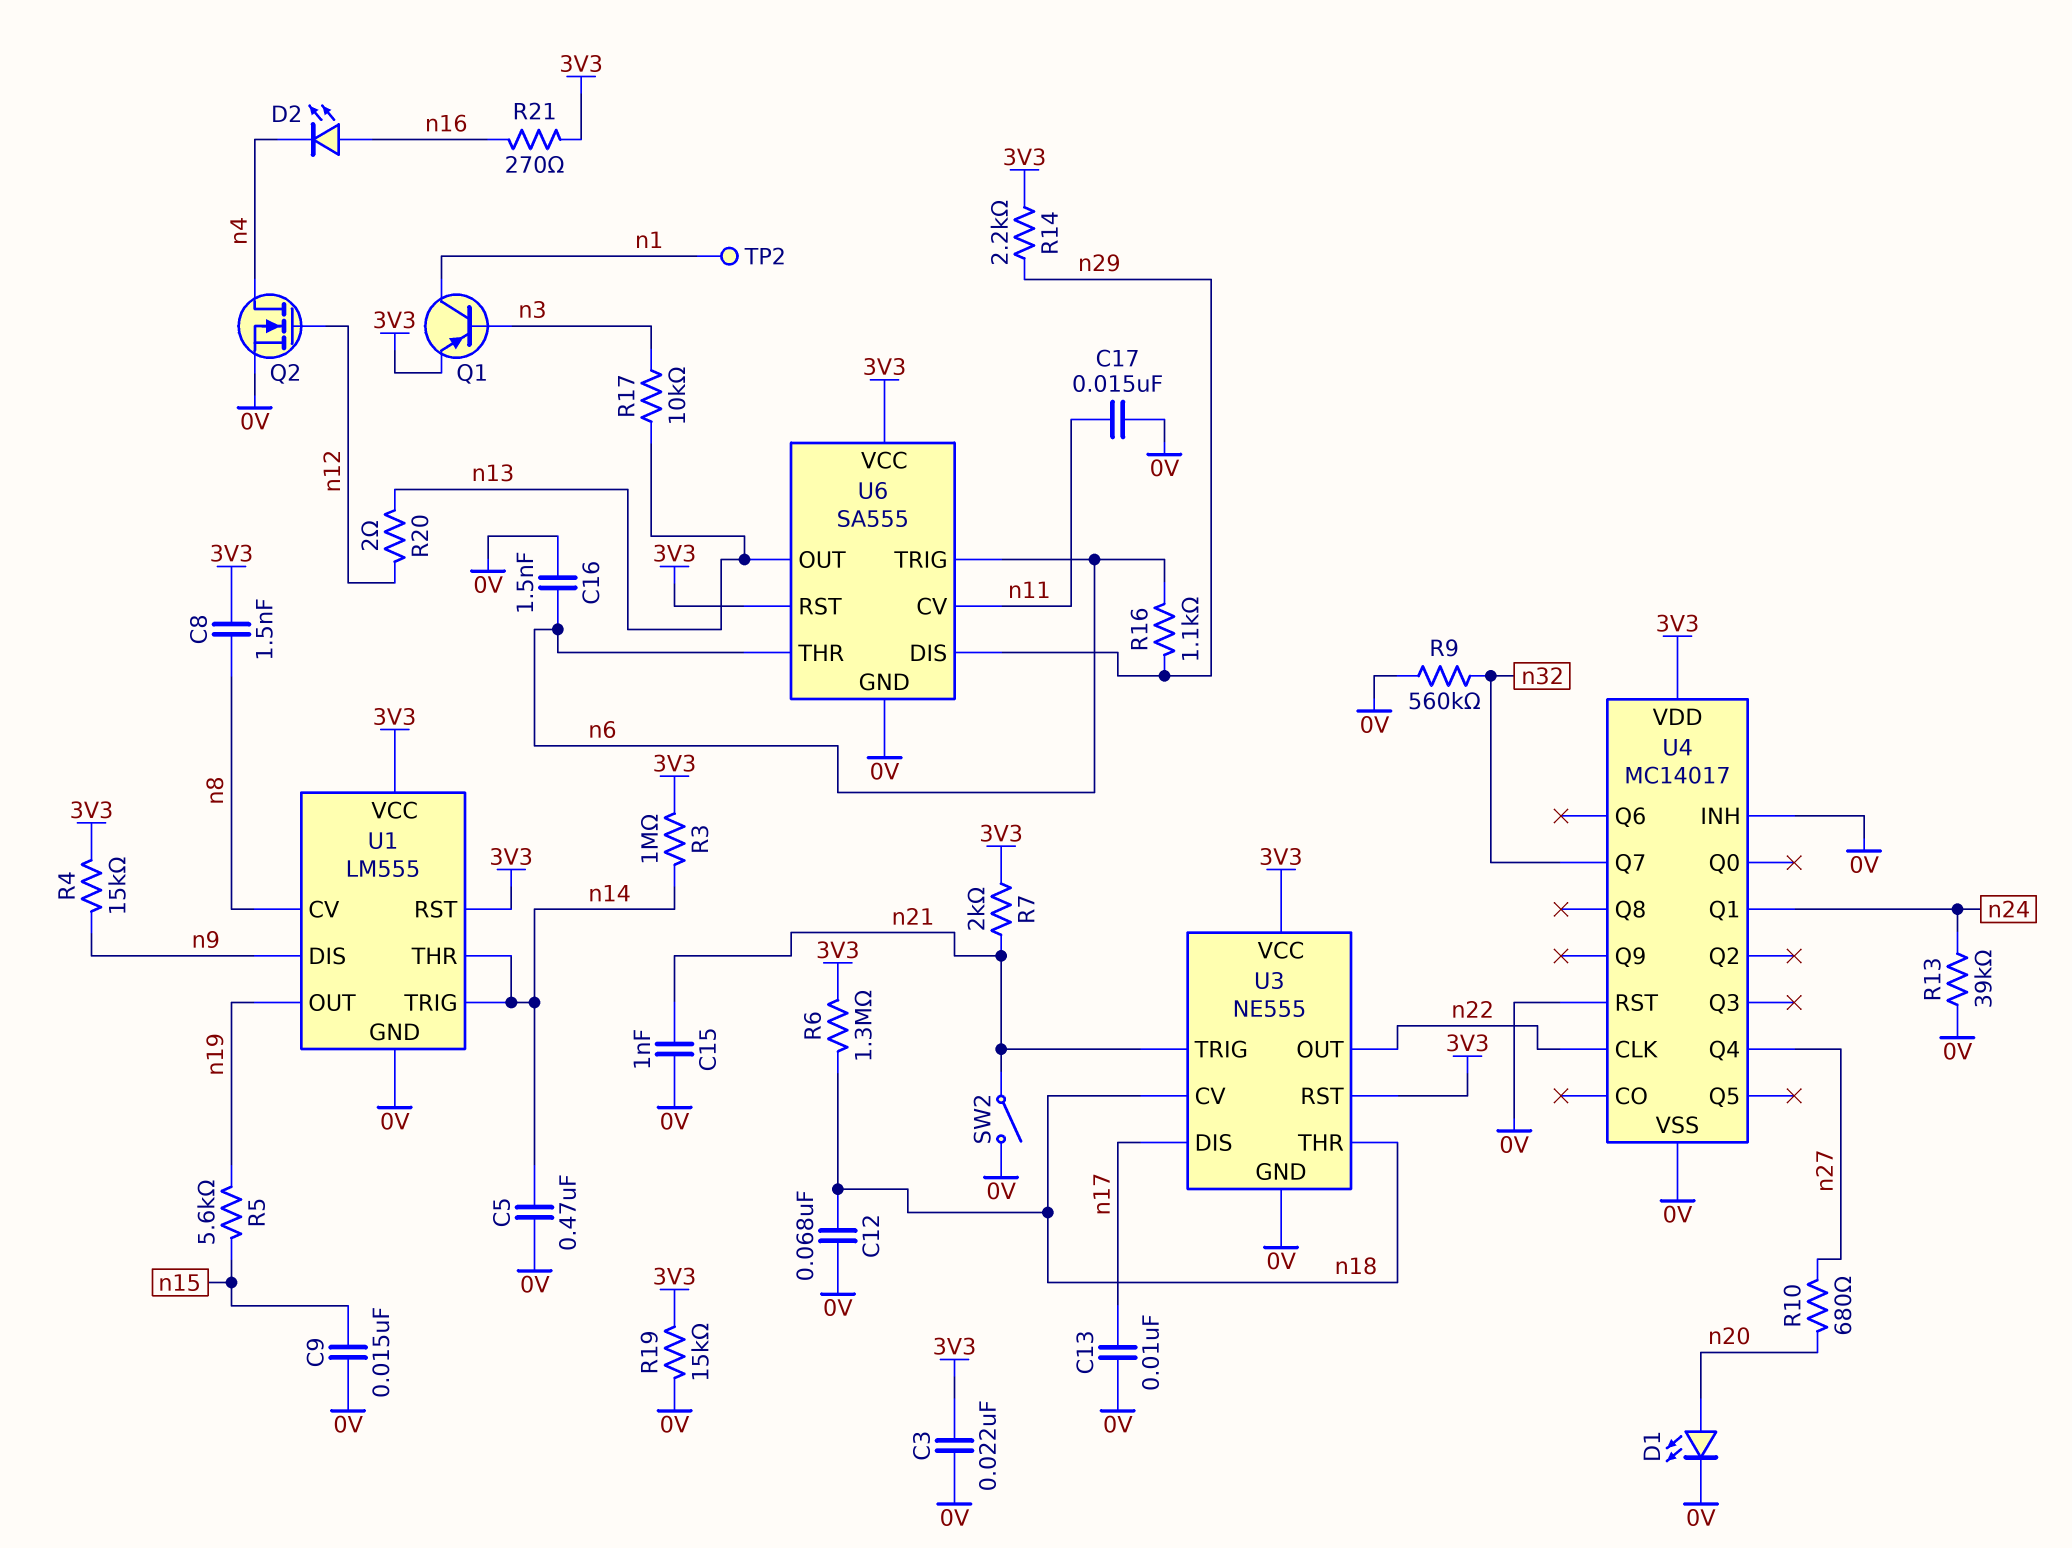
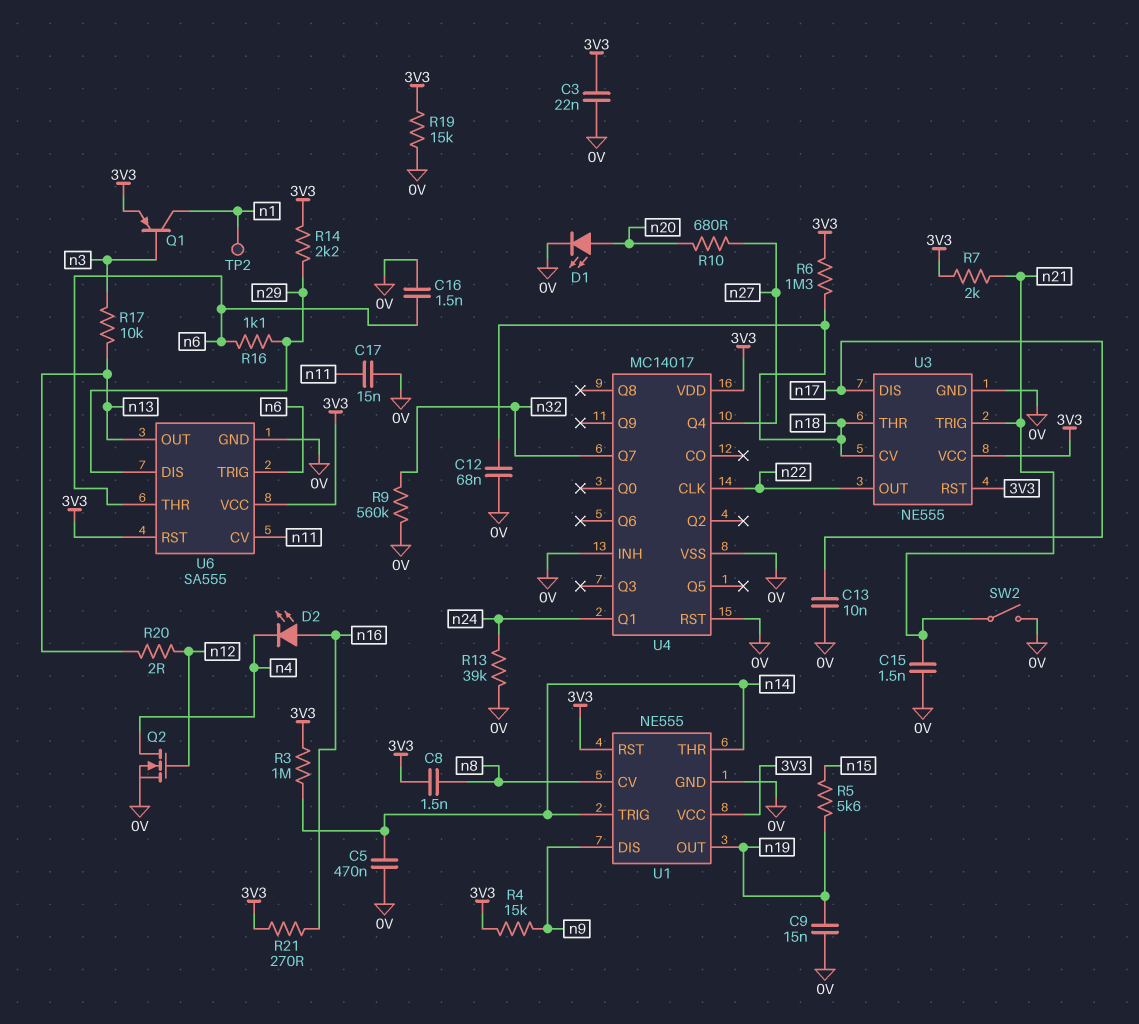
C9: 15nF (0V, n15) -> 15nF (0V, n19)
C15: 1nF (0V, n21) -> 1.5nF (0V, n21)
U1: LM555 -> NE555

